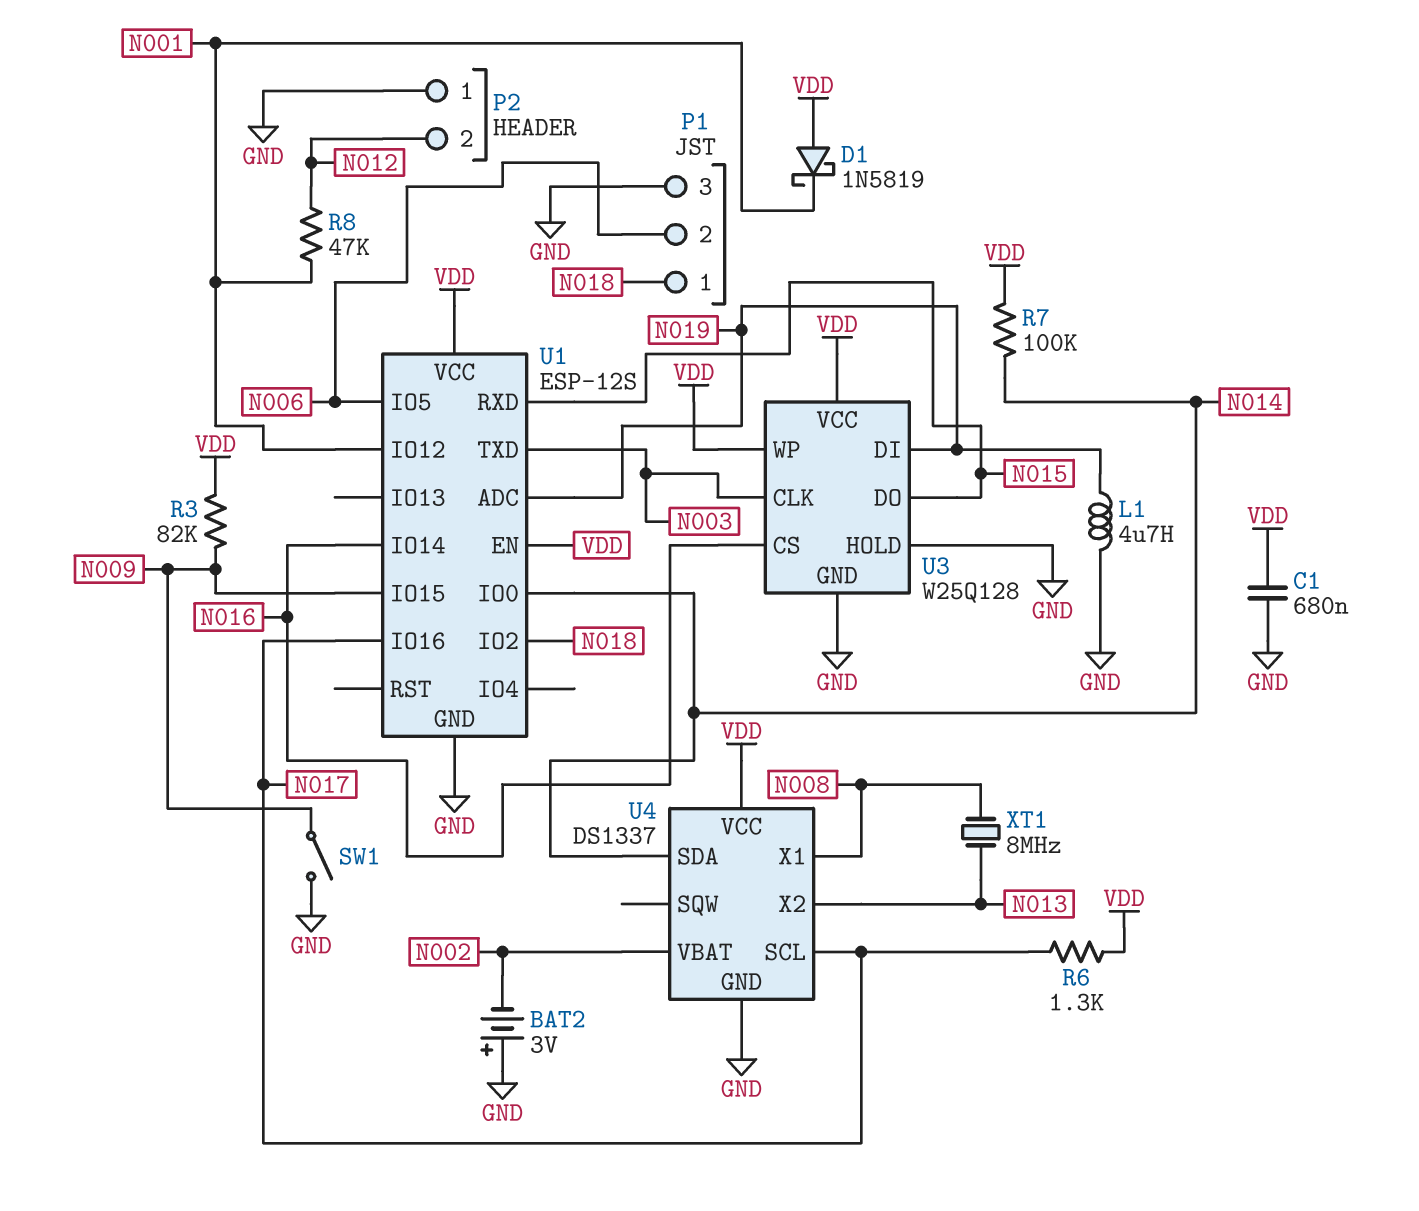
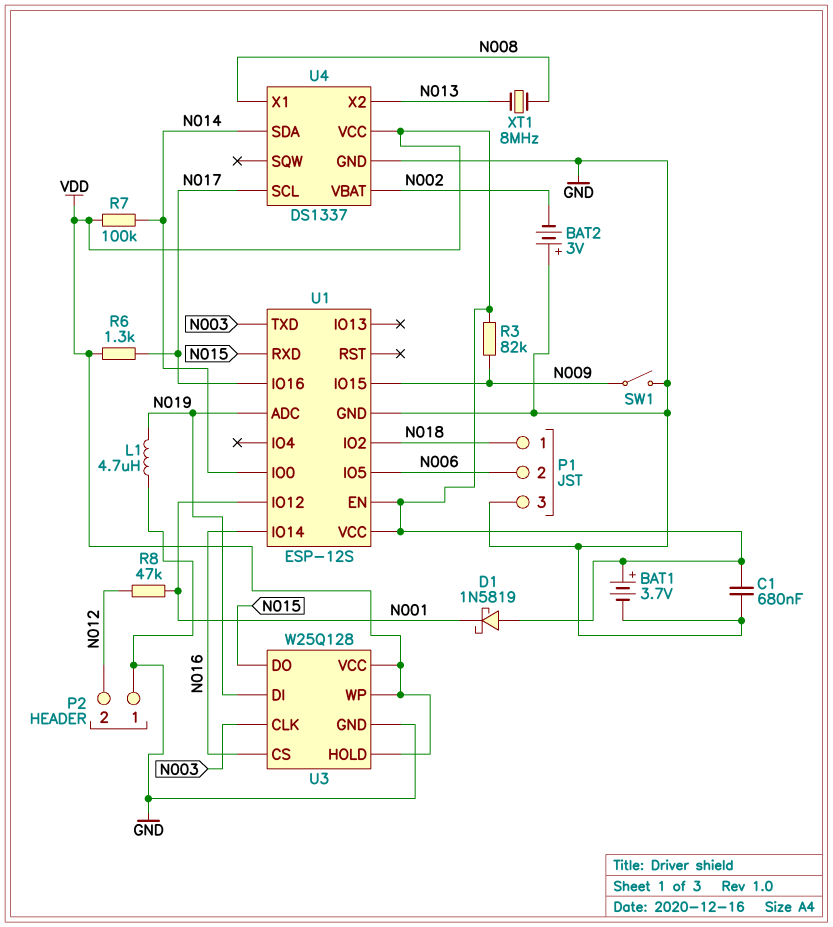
BAT1: none -> 3.7V (plus VDD, minus GND)
U3 pin HOLD: GND -> VDD

